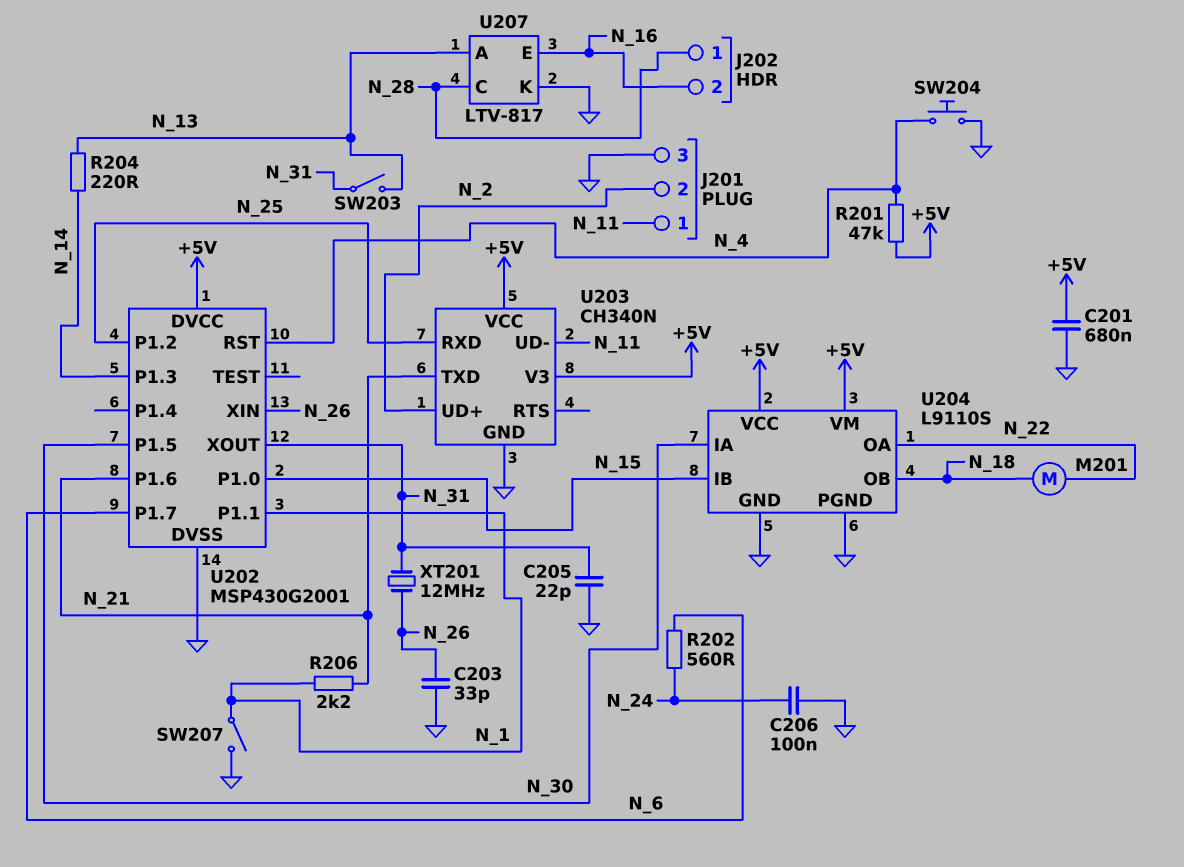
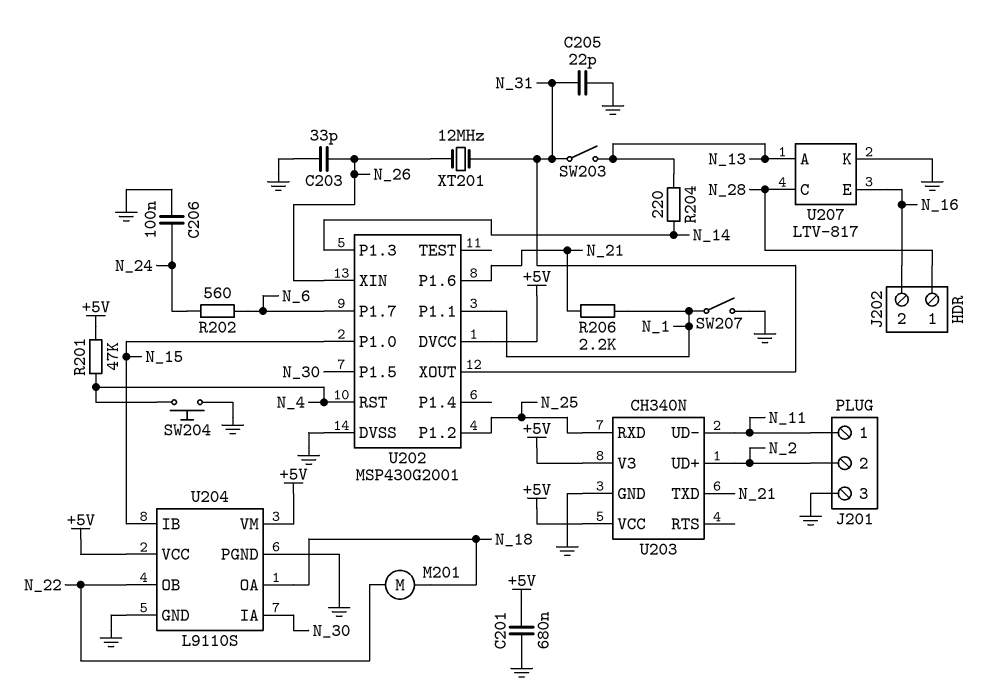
U204 pin OA: N_22 -> N_18
U204 pin OB: N_18 -> N_22

